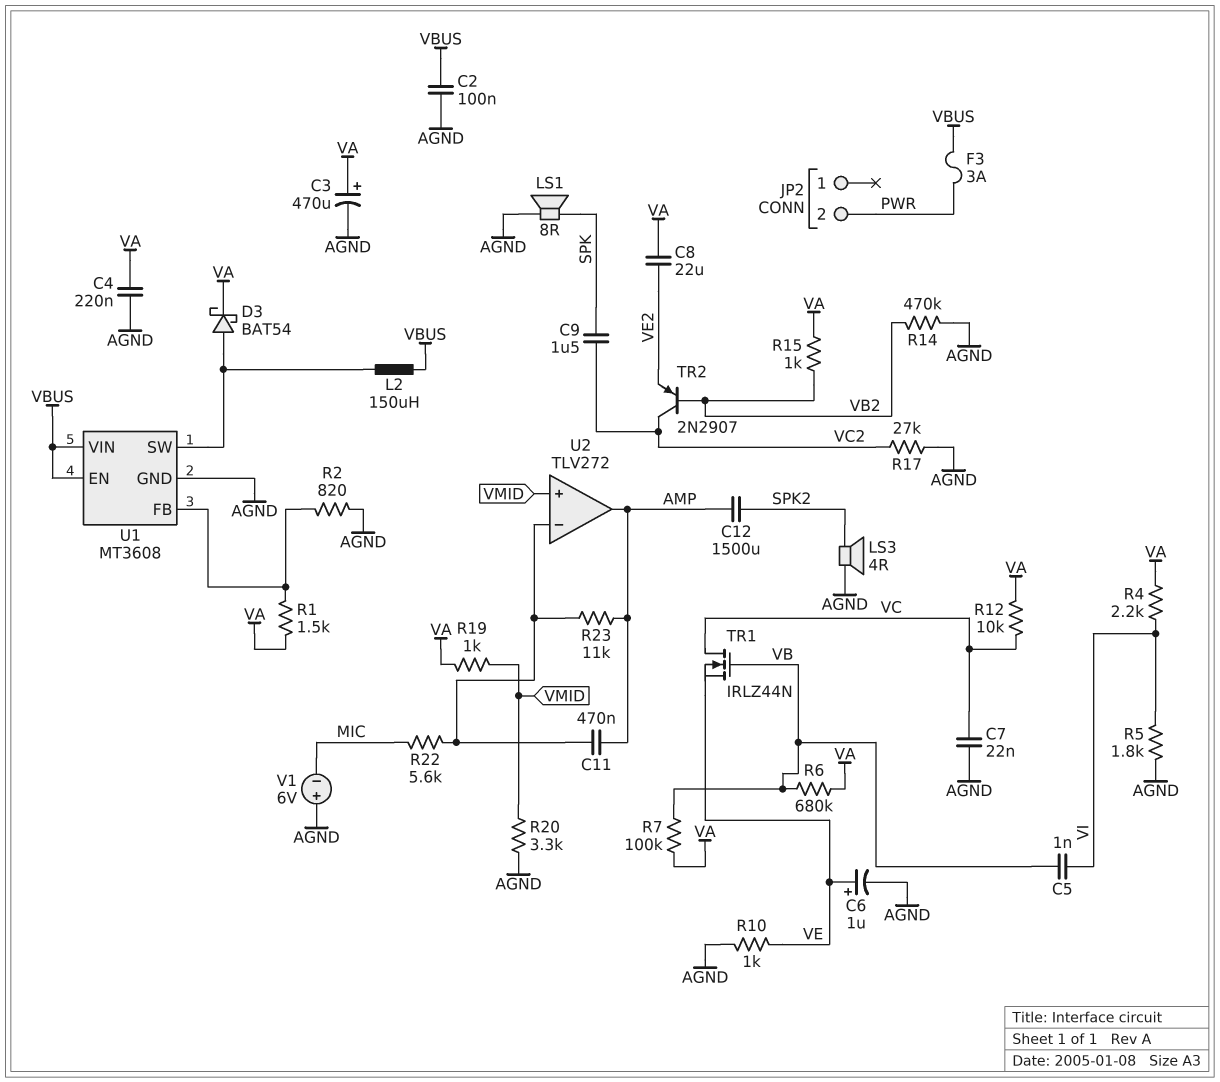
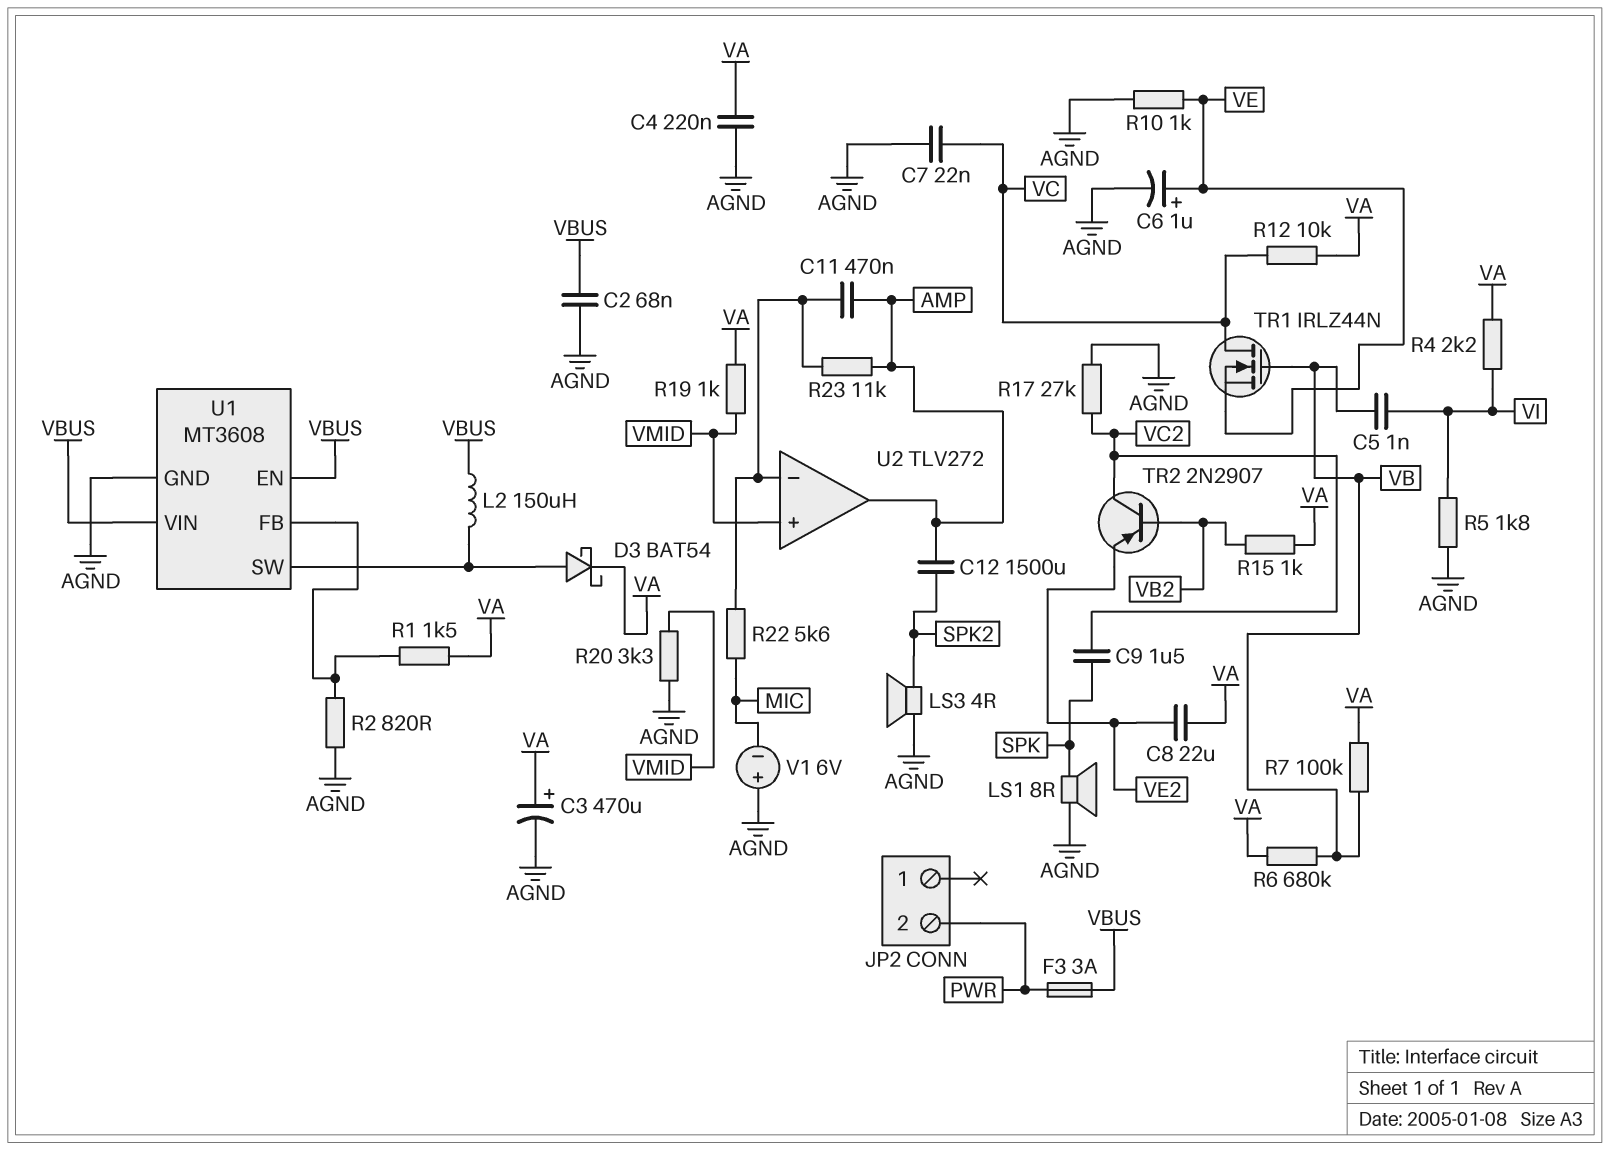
C2: 100nF (AGND, VBUS) -> 68nF (AGND, VBUS)
R14: 470k (AGND, VB2) -> none

